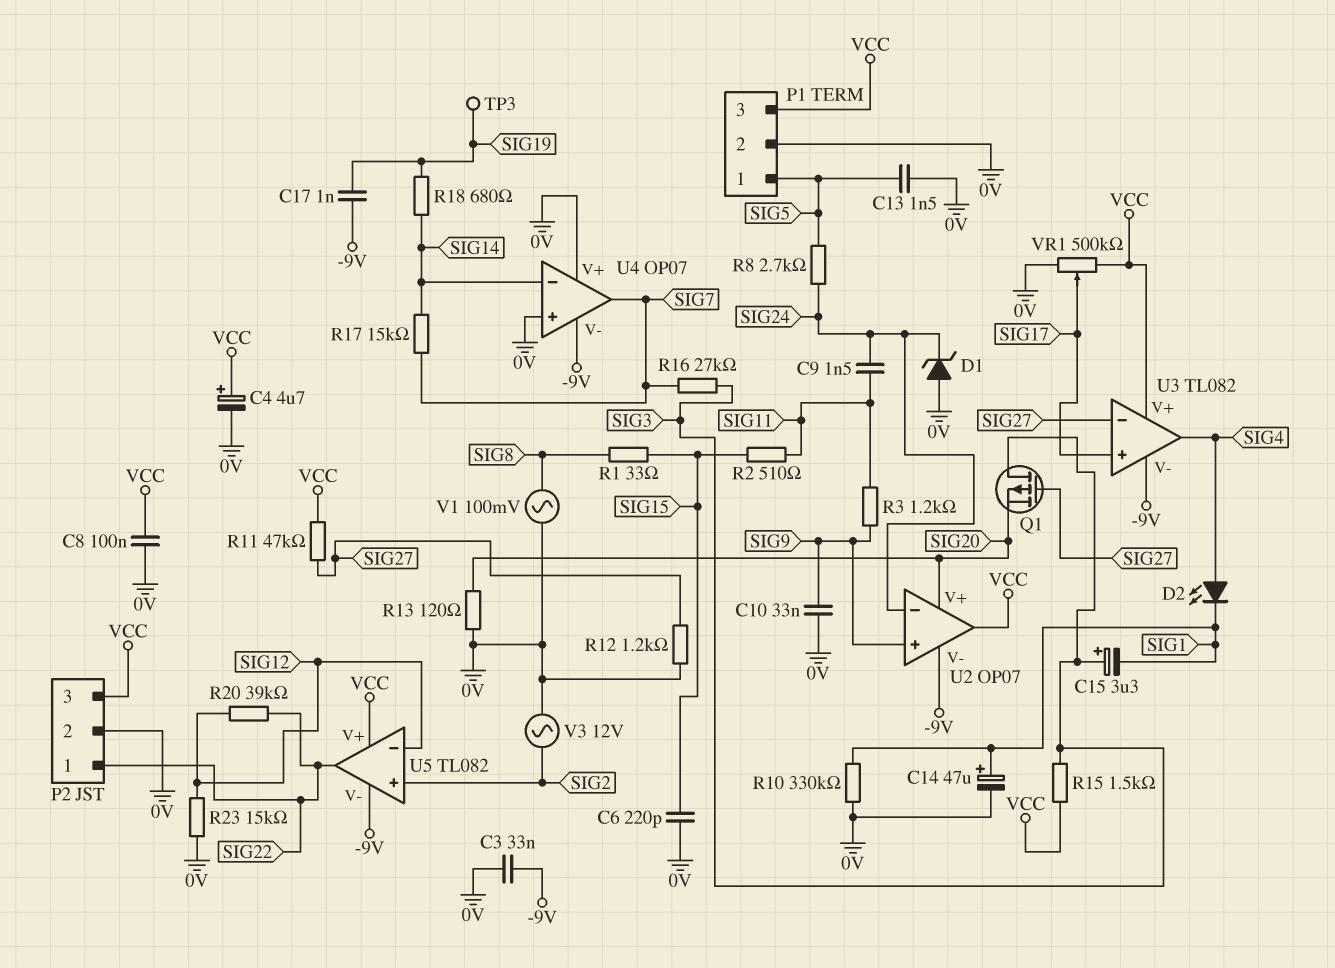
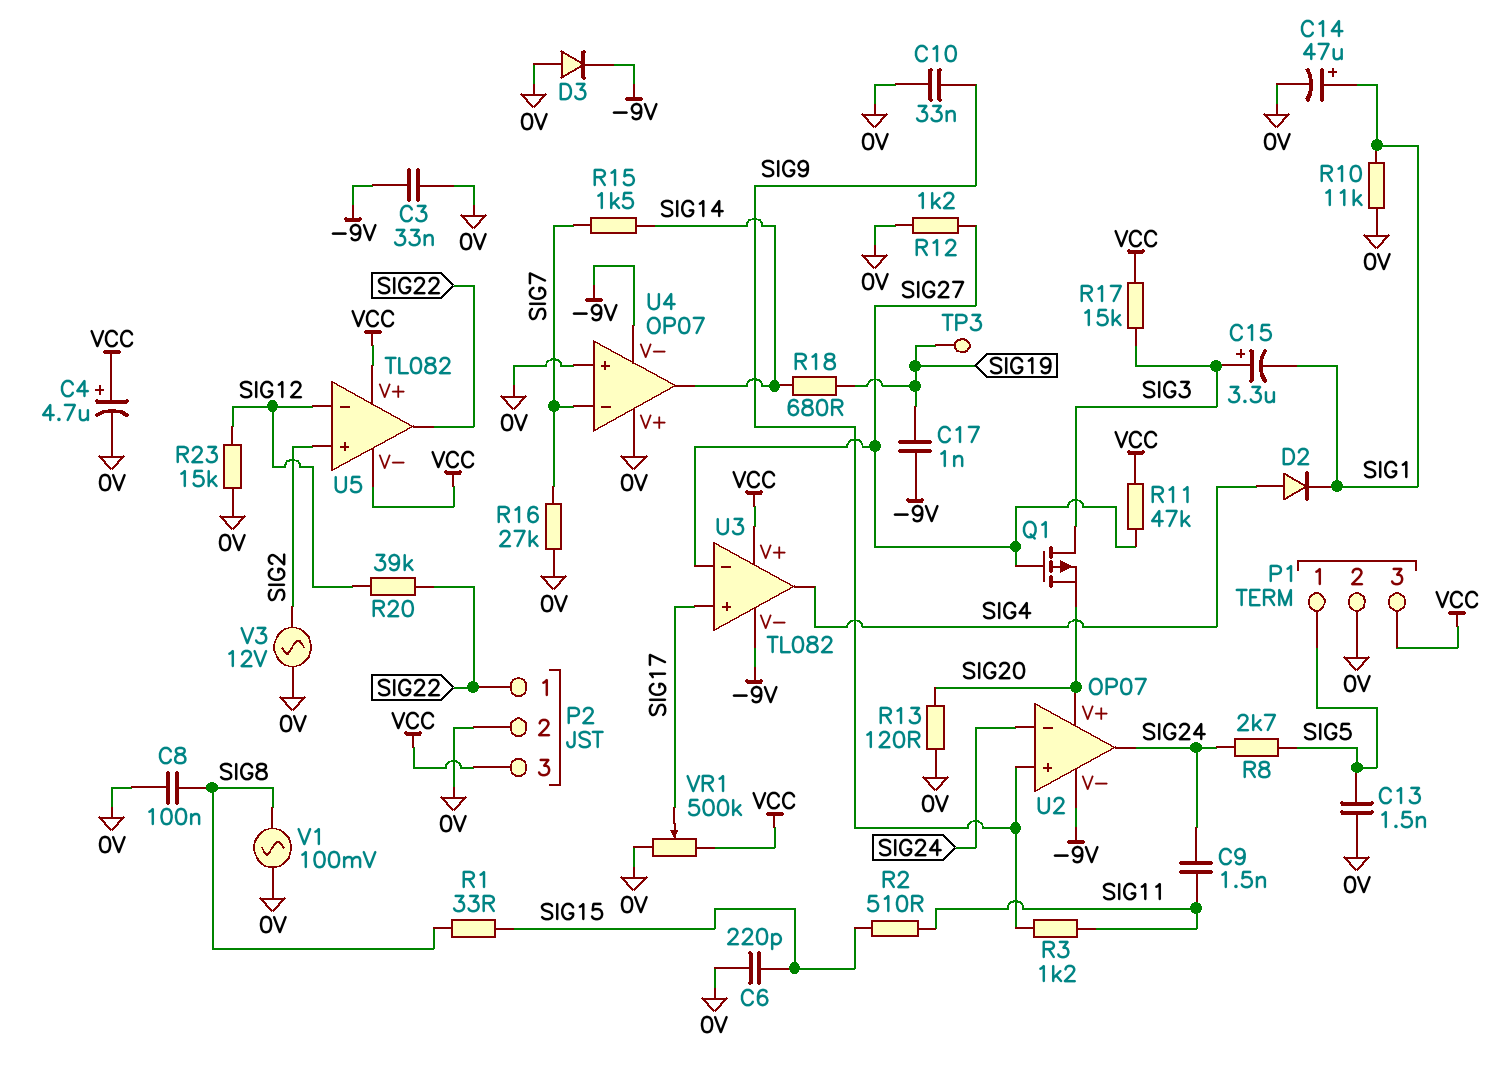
C8: 100nF (0V, VCC) -> 100nF (0V, SIG8)
D1: zener (A 0V, K SIG24) -> none
D2: LED (A SIG4, K SIG1) -> diode (A SIG4, K SIG1)
D3: none -> diode (A 0V, K -9V)
R10: 330k (0V, SIG1) -> 11k (0V, SIG1)
R15: 1.5k (SIG3, VCC) -> 1.5k (SIG7, SIG14)
R16: 27k (SIG3, SIG7) -> 27k (0V, SIG7)
R17: 15k (SIG7, SIG14) -> 15k (SIG3, VCC)
U2 pin out: VCC -> SIG24
U4 pin in-: SIG14 -> SIG7
U4 pin out: SIG7 -> SIG14
U5 pin V-: -9V -> VCC

